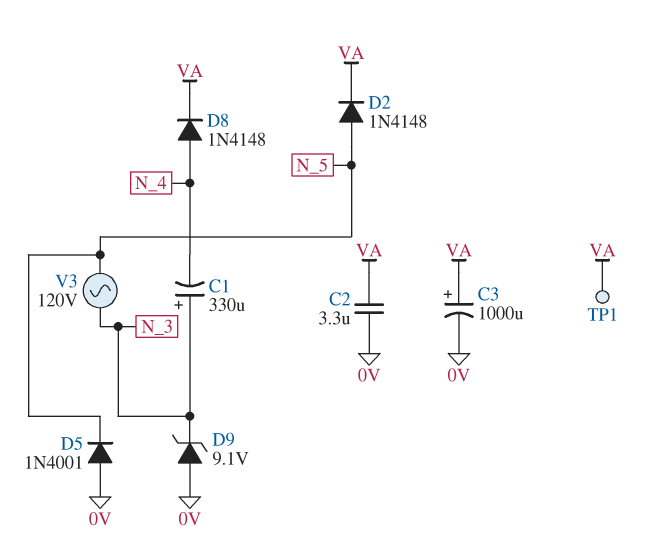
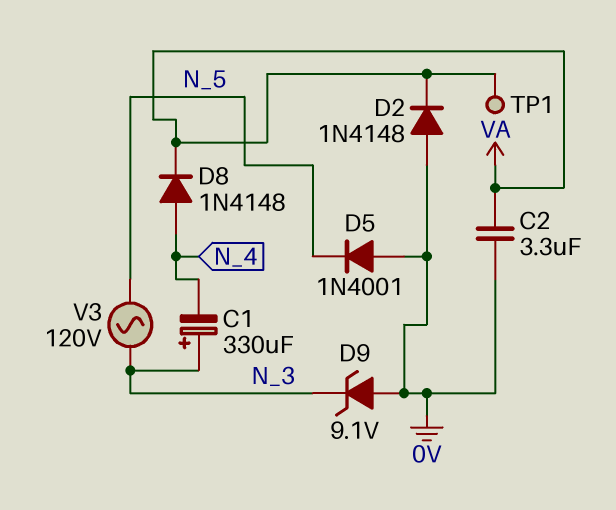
C3: 1000uF (plus VA, minus 0V) -> none
D2: diode 1N4148 (A N_5, K VA) -> diode 1N4148 (A 0V, K VA)

